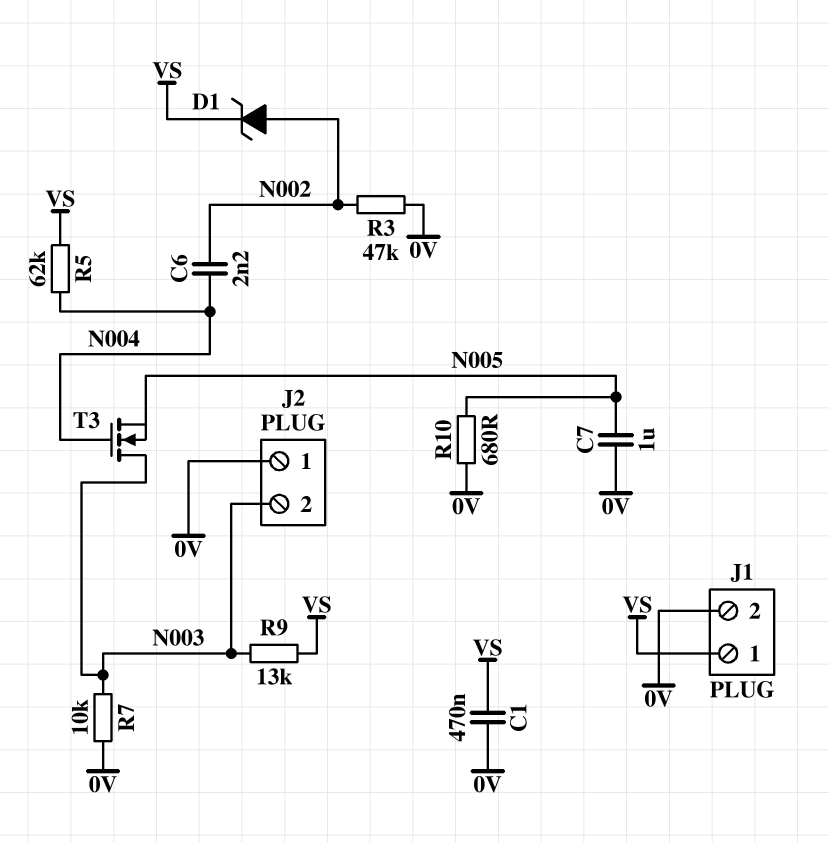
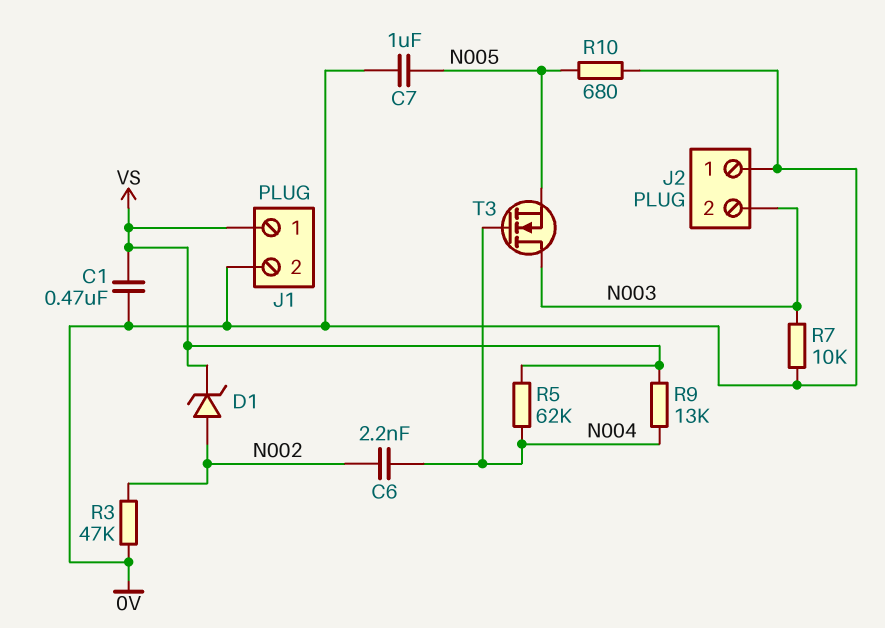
R9: 13k (N003, VS) -> 13k (N004, VS)

